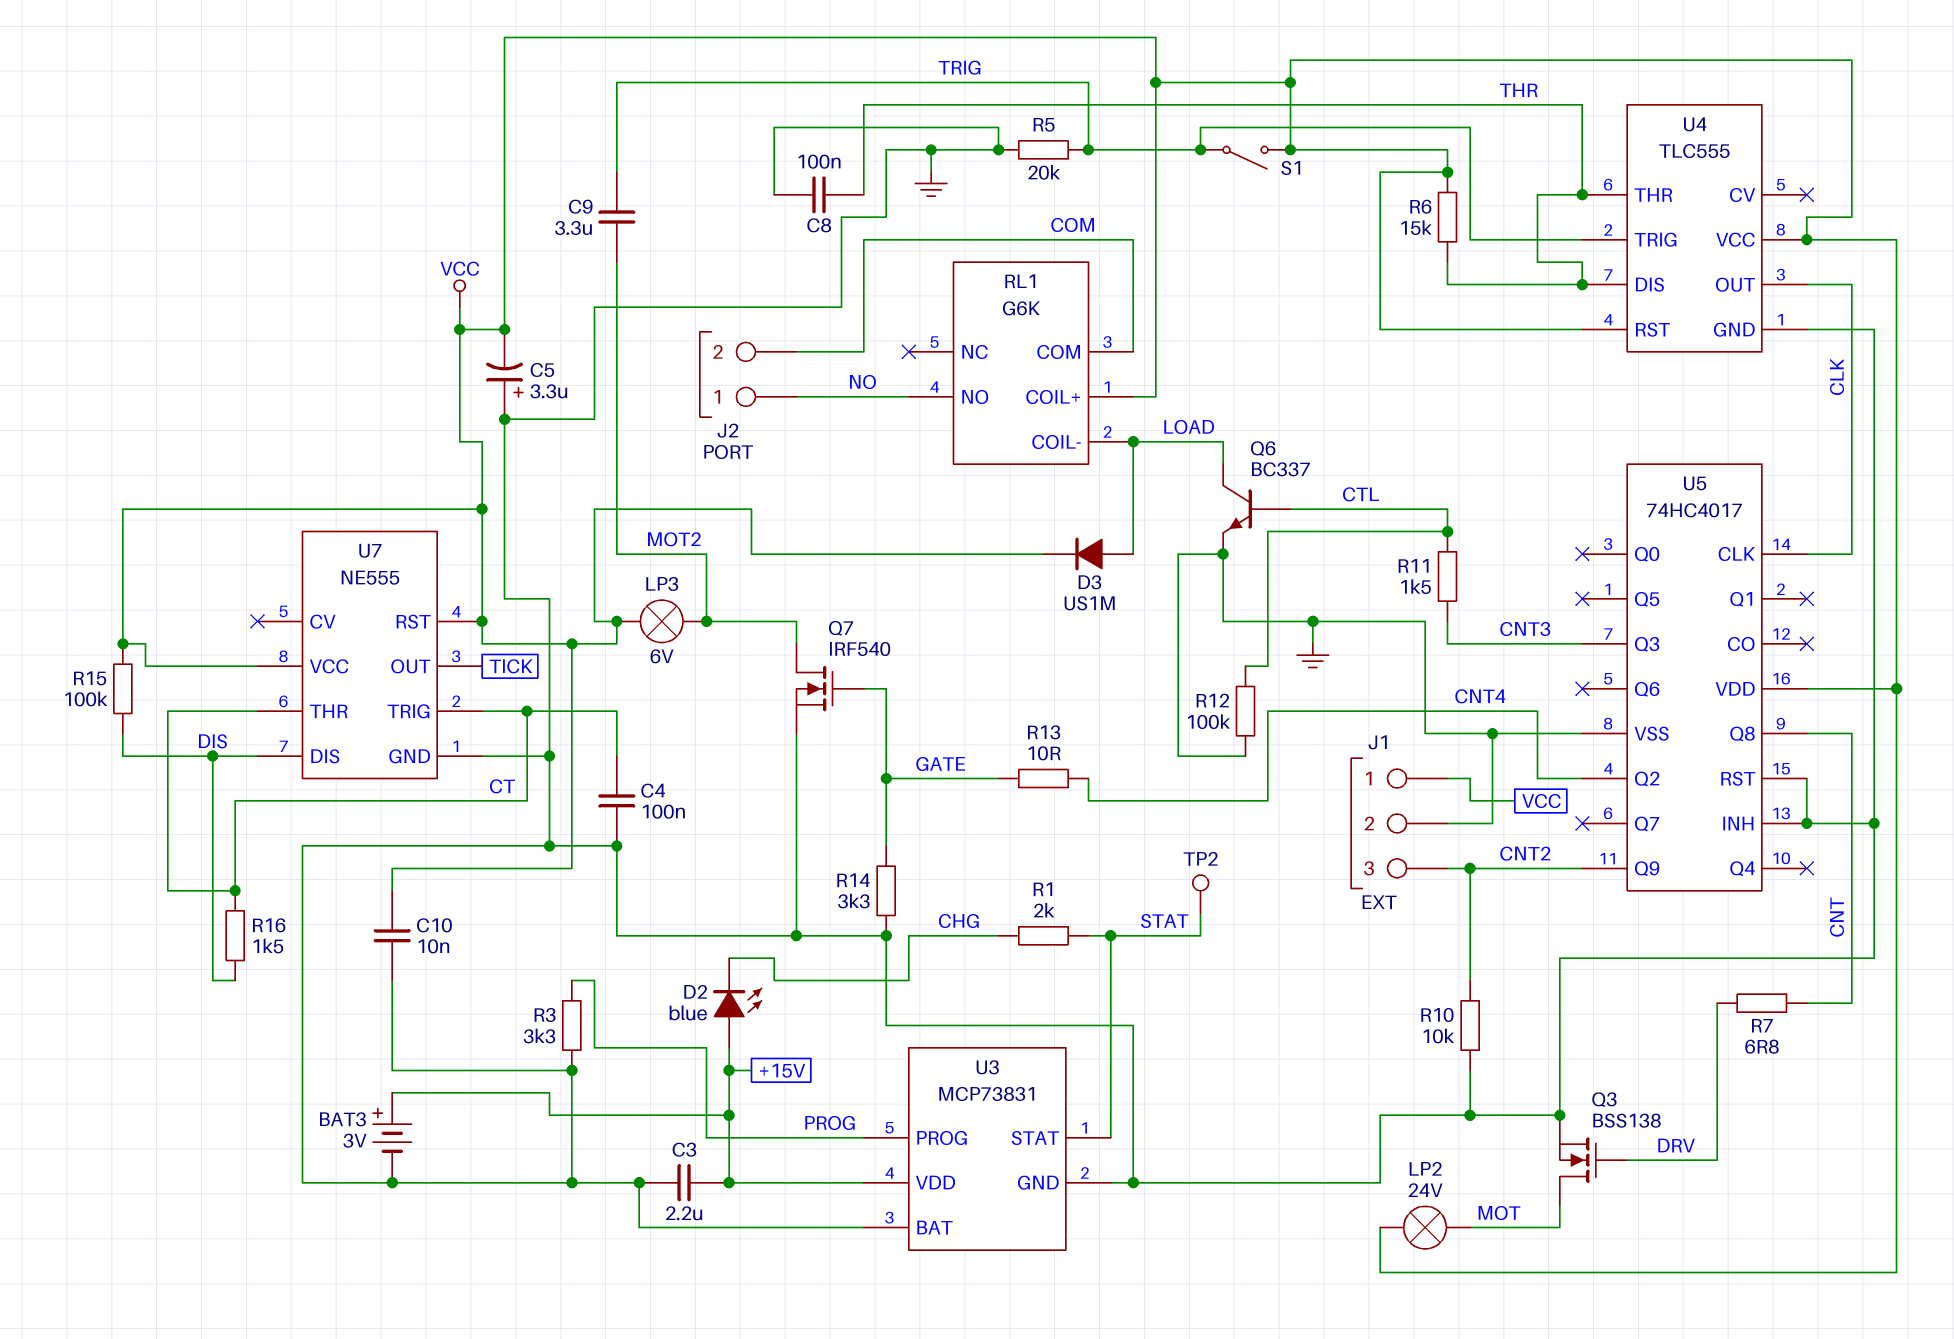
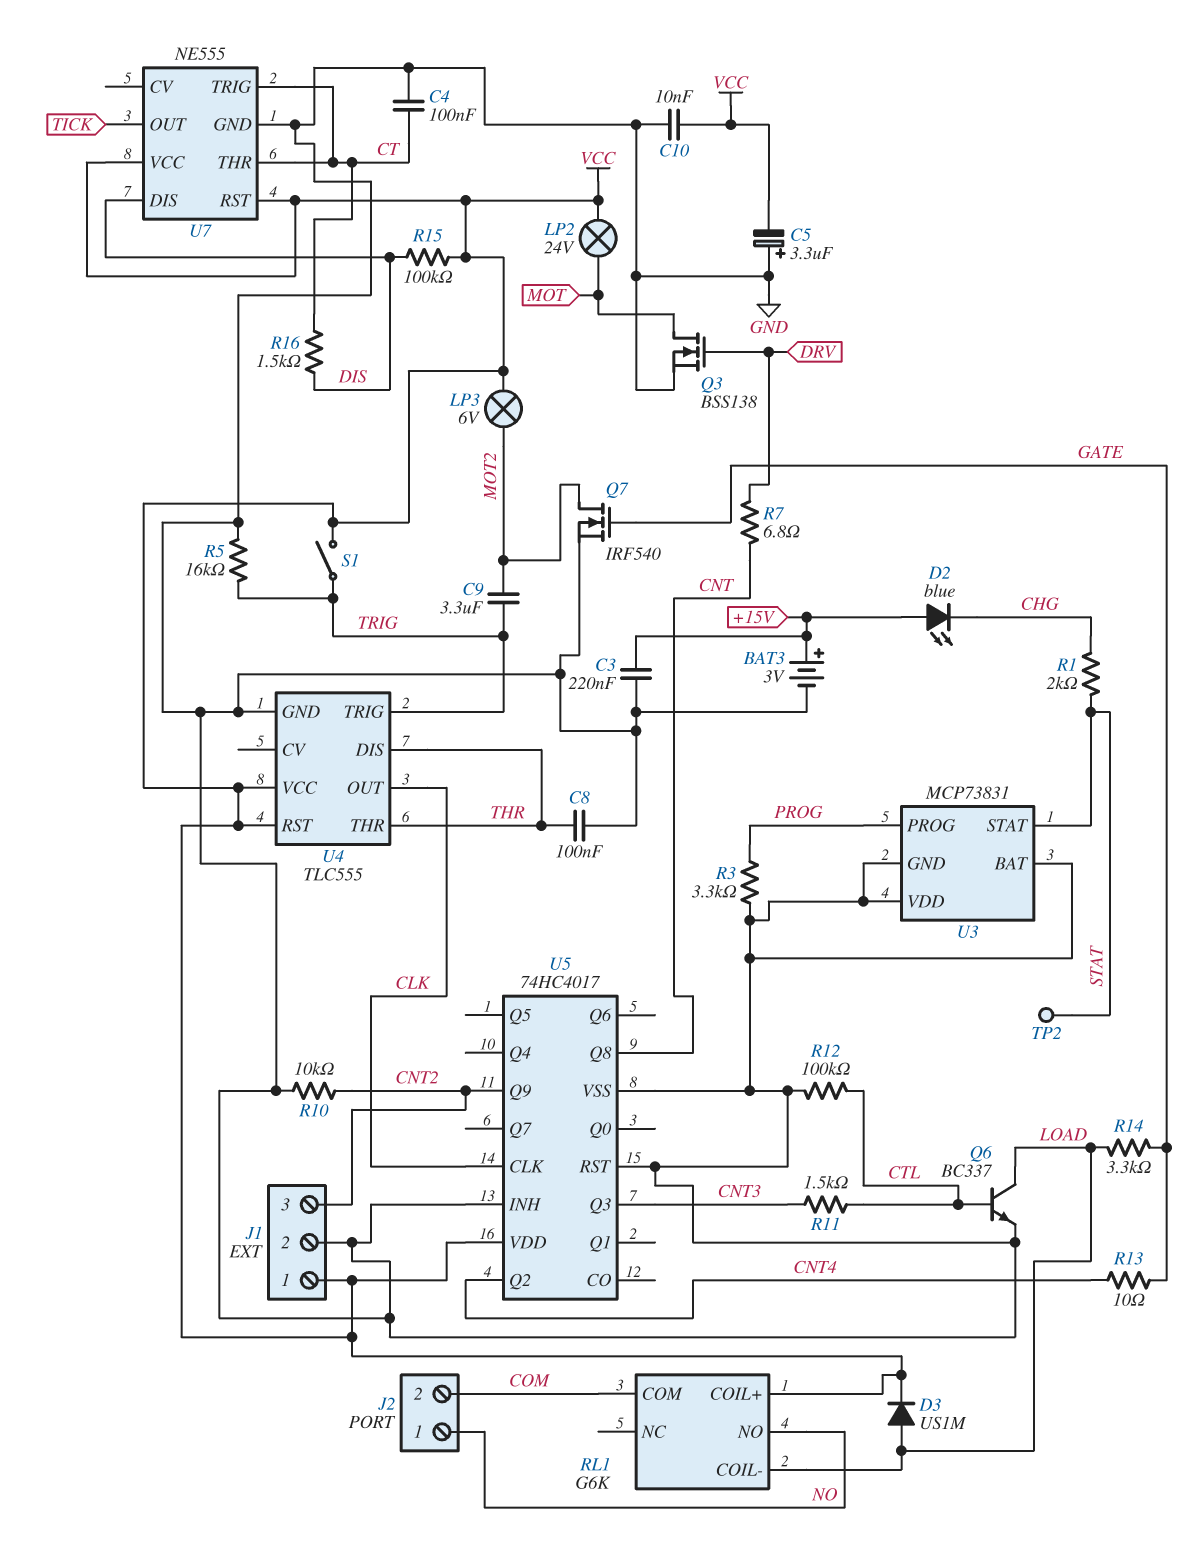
C3: 2.2uF (+15V, GND) -> 220nF (+15V, GND)
R5: 20k (GND, TRIG) -> 16k (GND, TRIG)
R6: 15k (THR, VCC) -> none
R14: 3.3k (GATE, GND) -> 3.3k (GATE, LOAD)
U3 pin VDD: +15V -> GND

